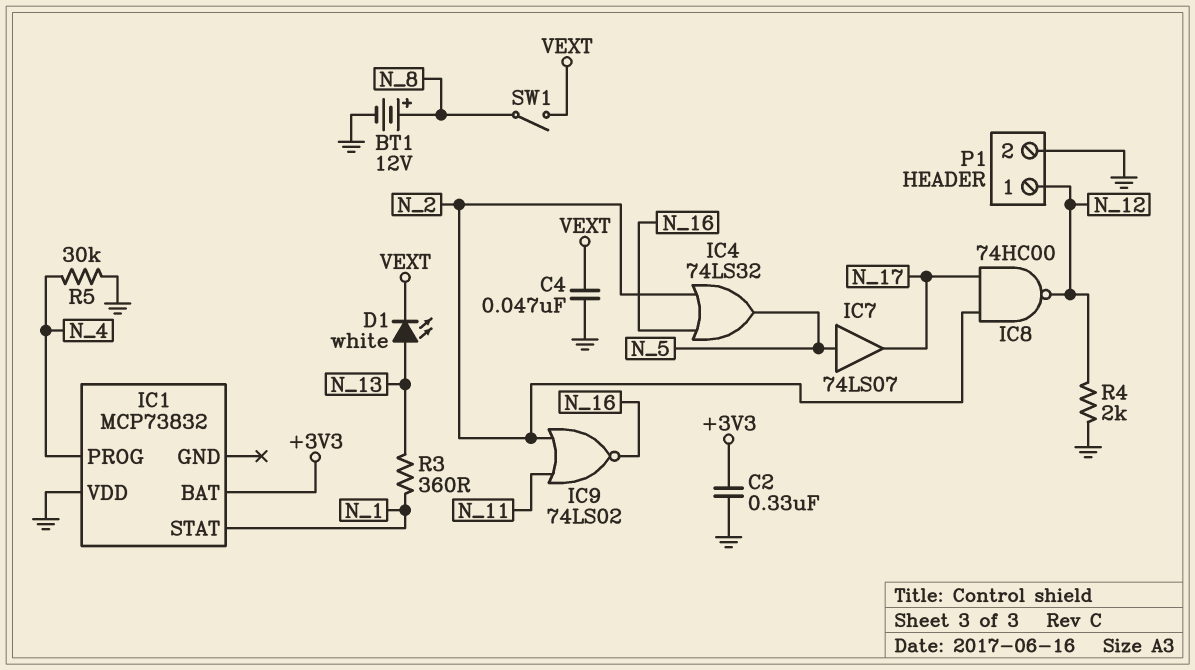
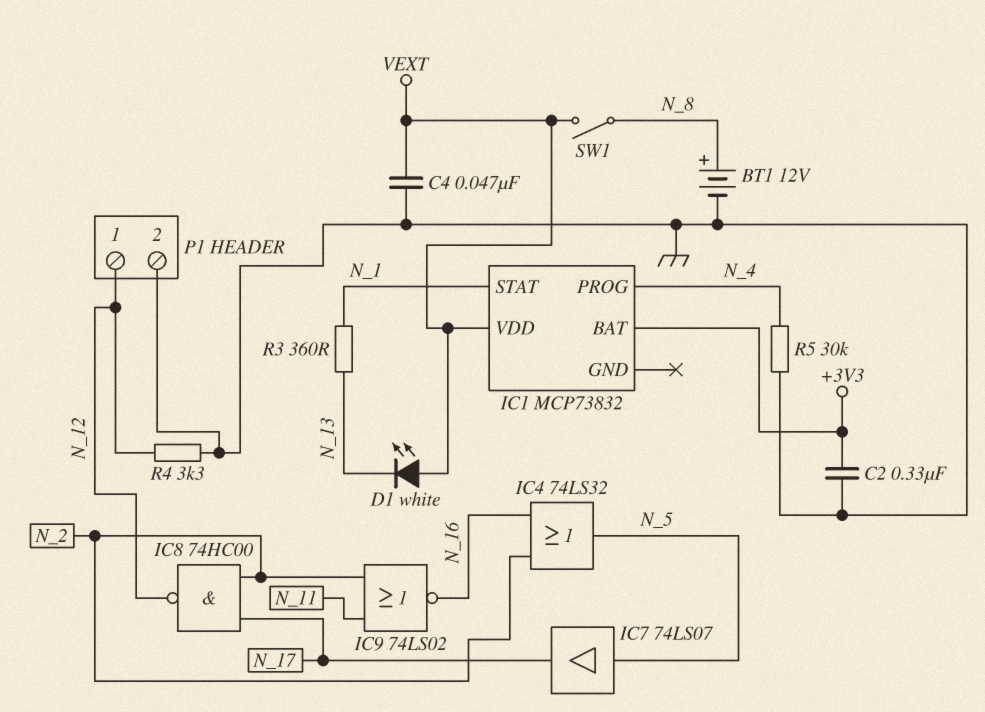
D1: LED white (A N_13, K VEXT) -> LED white (A VEXT, K N_13)
IC1 pin VDD: GND -> VEXT
R4: 2k (GND, N_12) -> 3.3k (GND, N_12)

